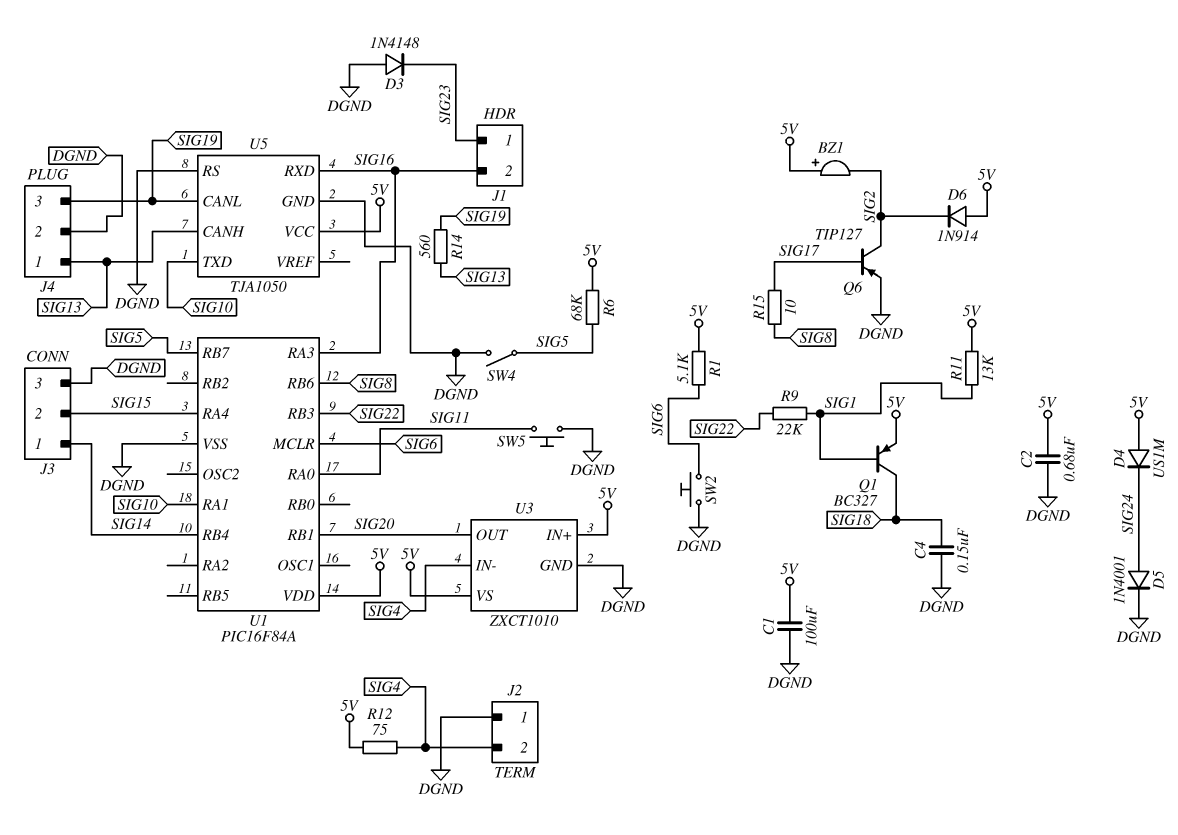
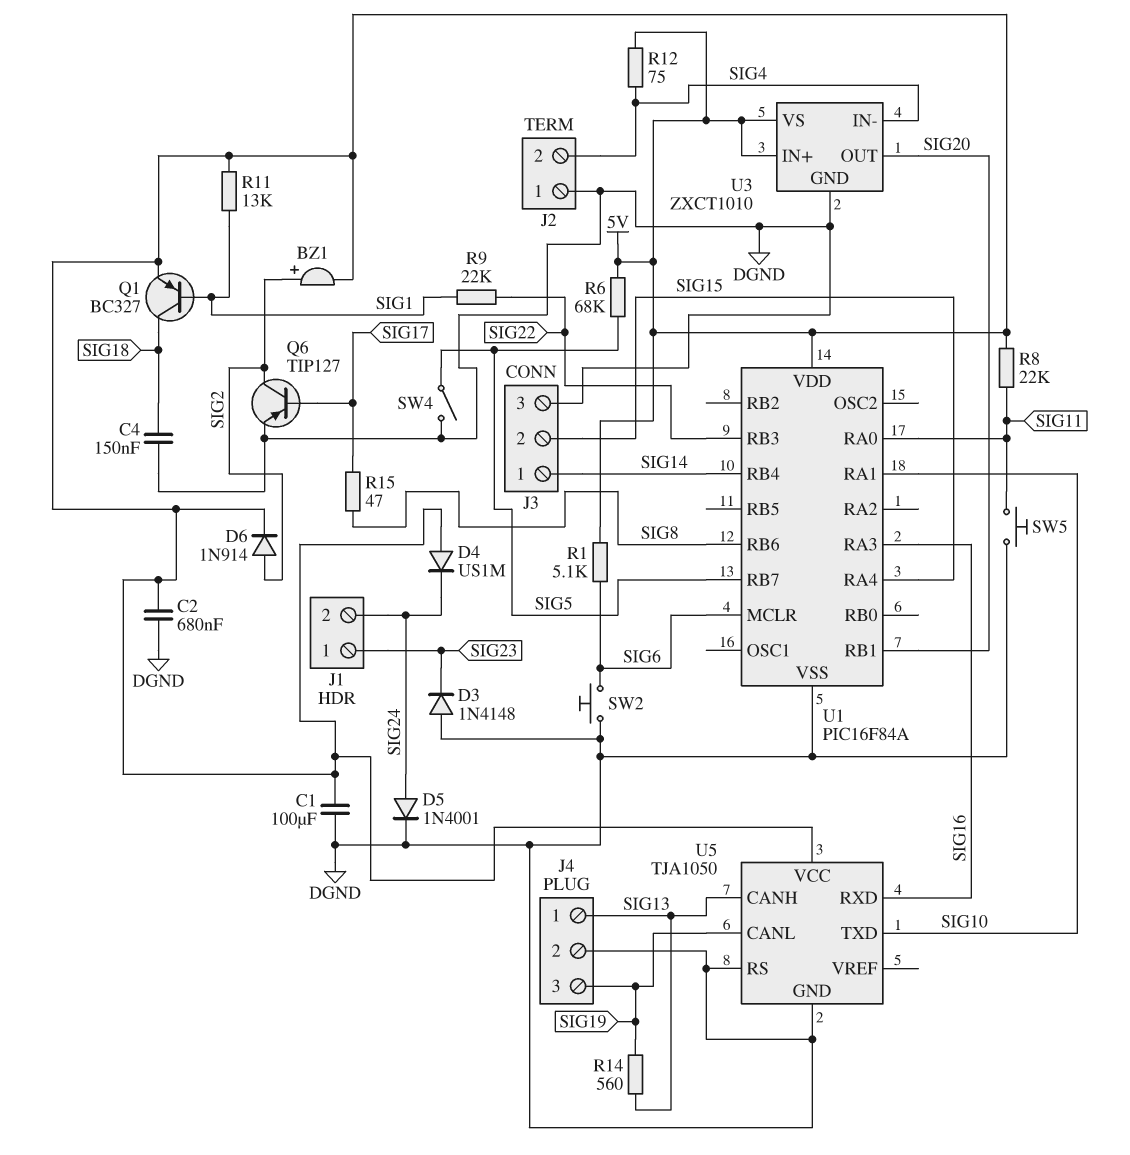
BZ1: buzzer (plus 5V, minus SIG2) -> buzzer (plus SIG2, minus 5V)
D6: diode 1N914 (A 5V, K SIG2) -> diode 1N914 (A SIG2, K 5V)
J1 pin 2: SIG16 -> SIG24
R8: none -> 22k (5V, SIG11)
R15: 10 (SIG8, SIG17) -> 47 (SIG8, SIG17)

